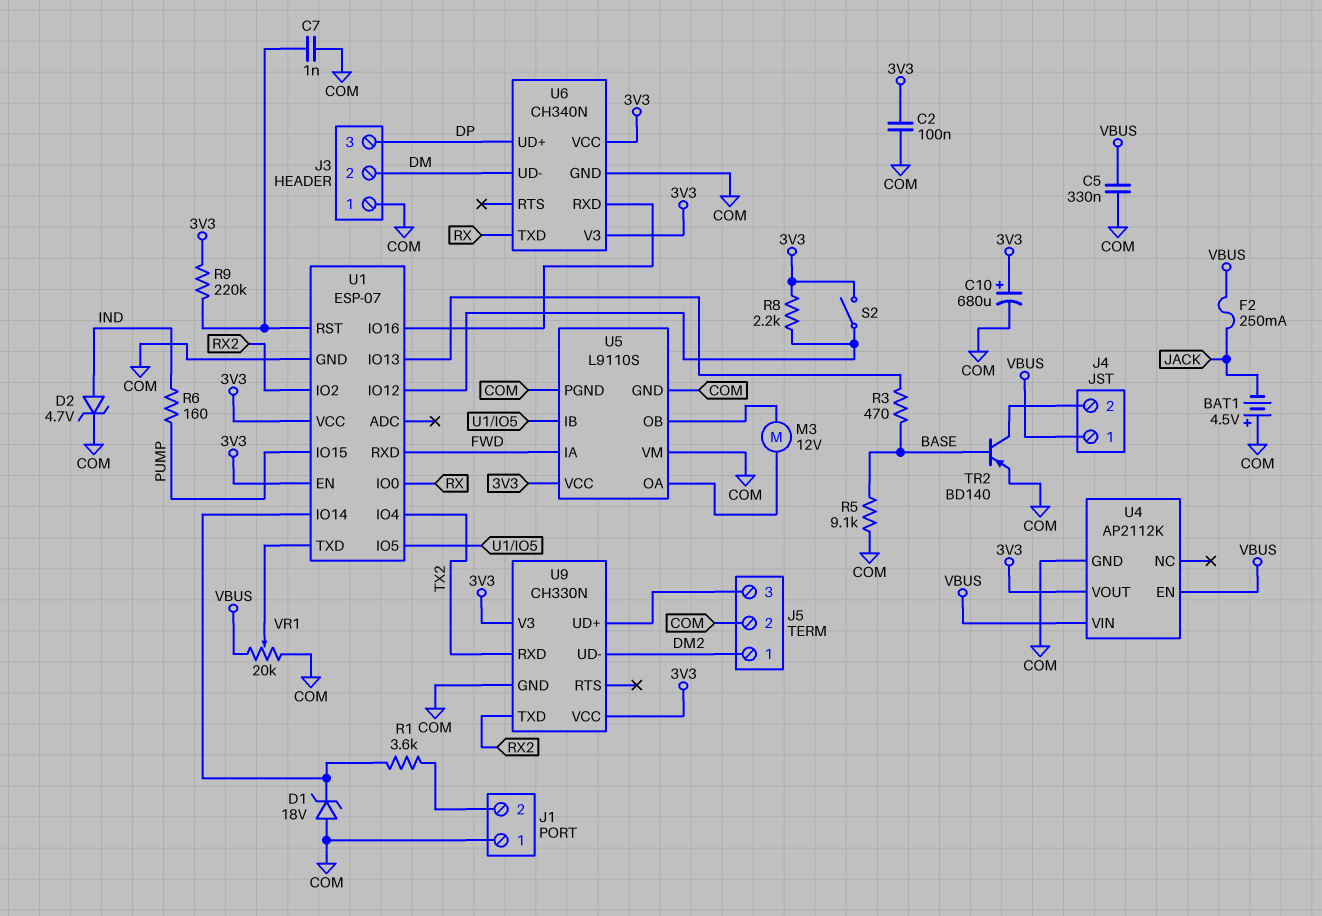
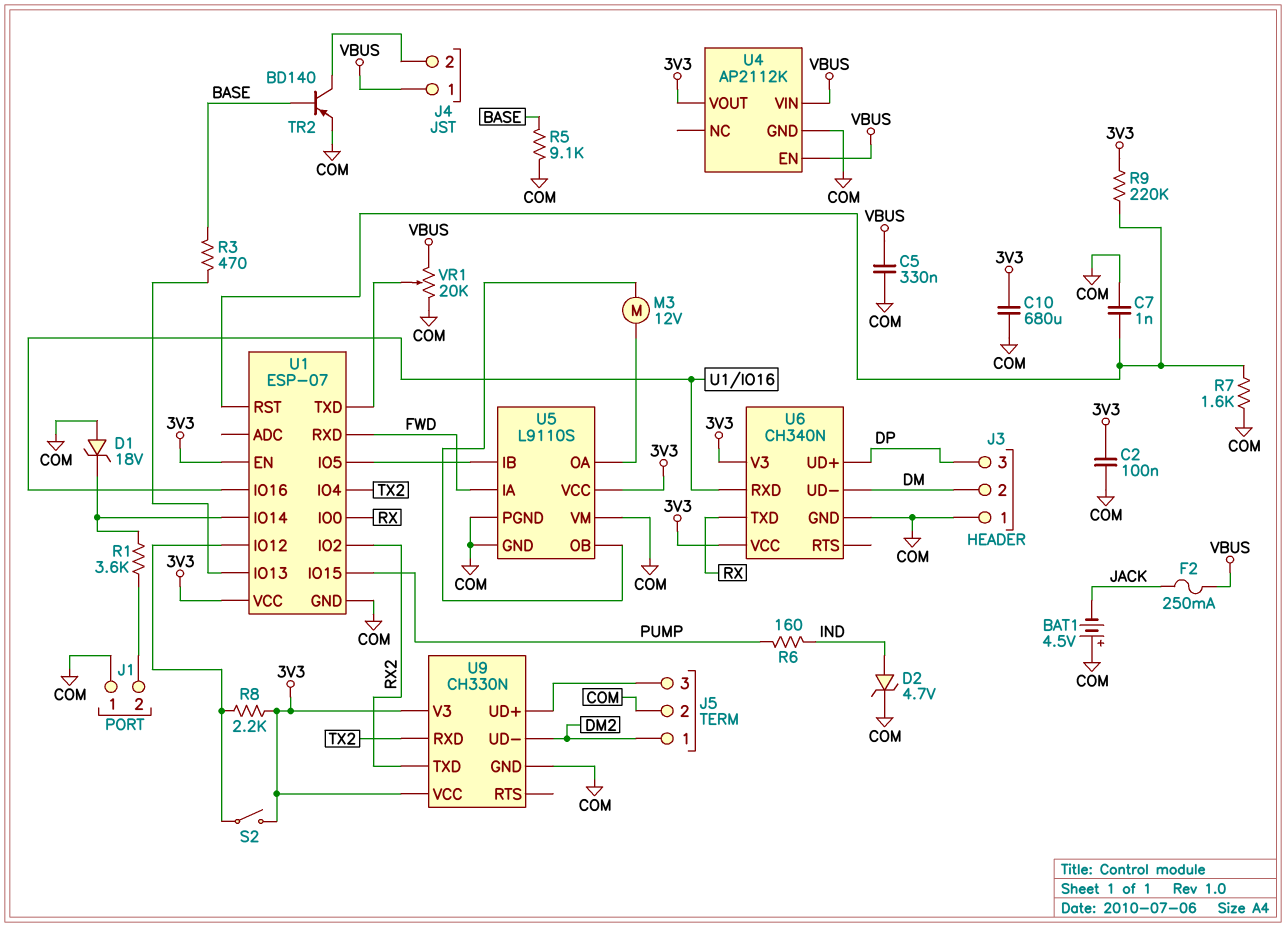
C10: 680uF (plus 3V3, minus COM) -> 680uF (3V3, COM)
R7: none -> 1.6k (COM, U1/RST)

